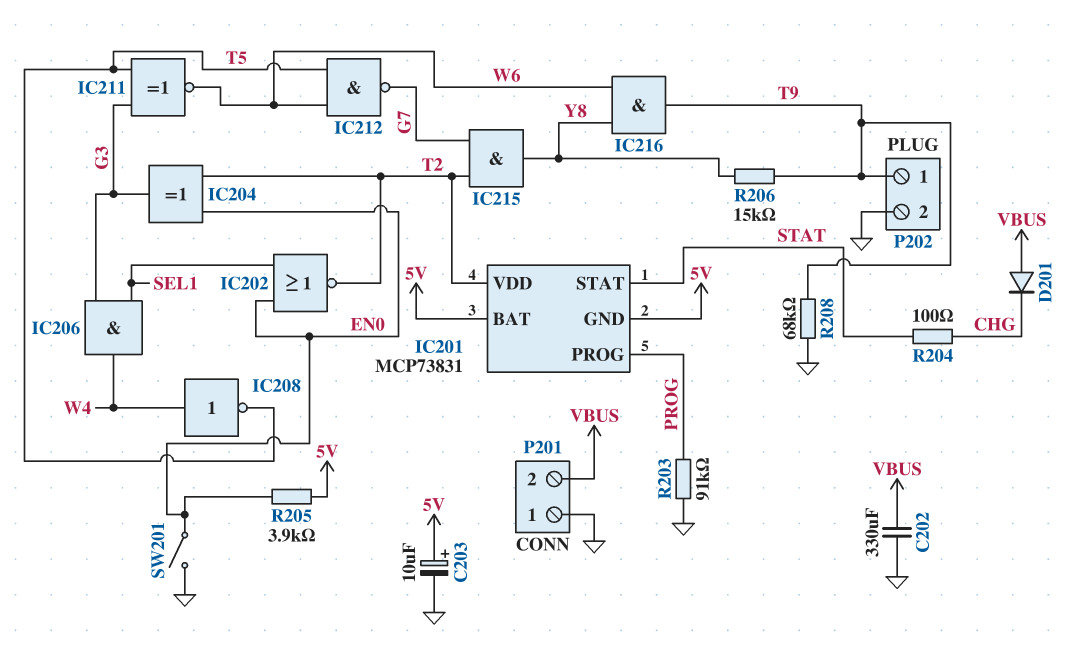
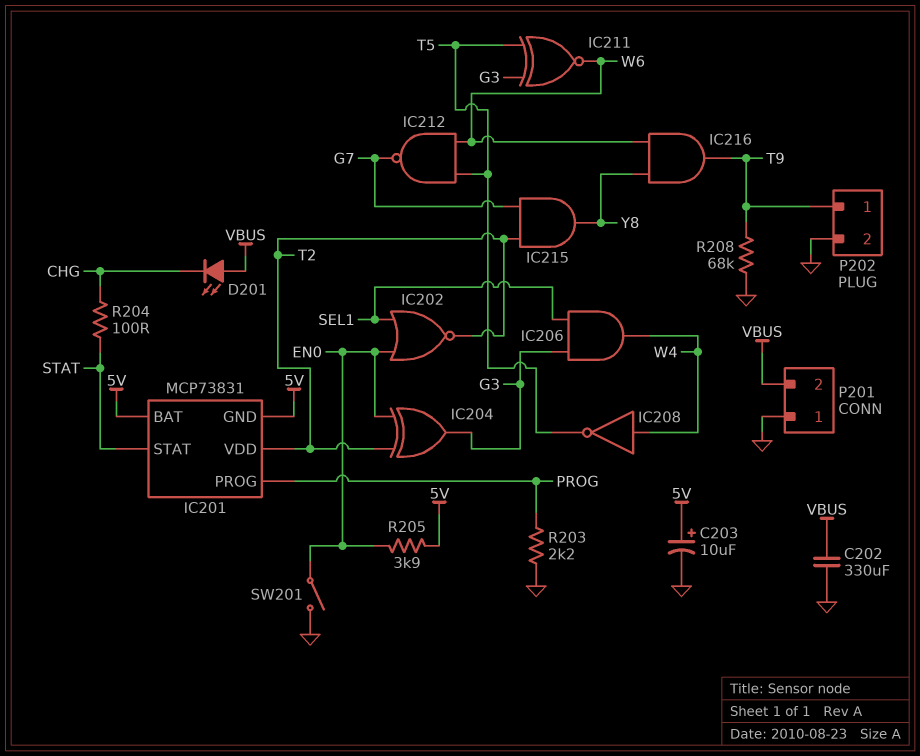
D201: diode (A VBUS, K CHG) -> LED (A VBUS, K CHG)
R203: 91k (GND, PROG) -> 2.2k (GND, PROG)
R206: 15k (T9, Y8) -> none

